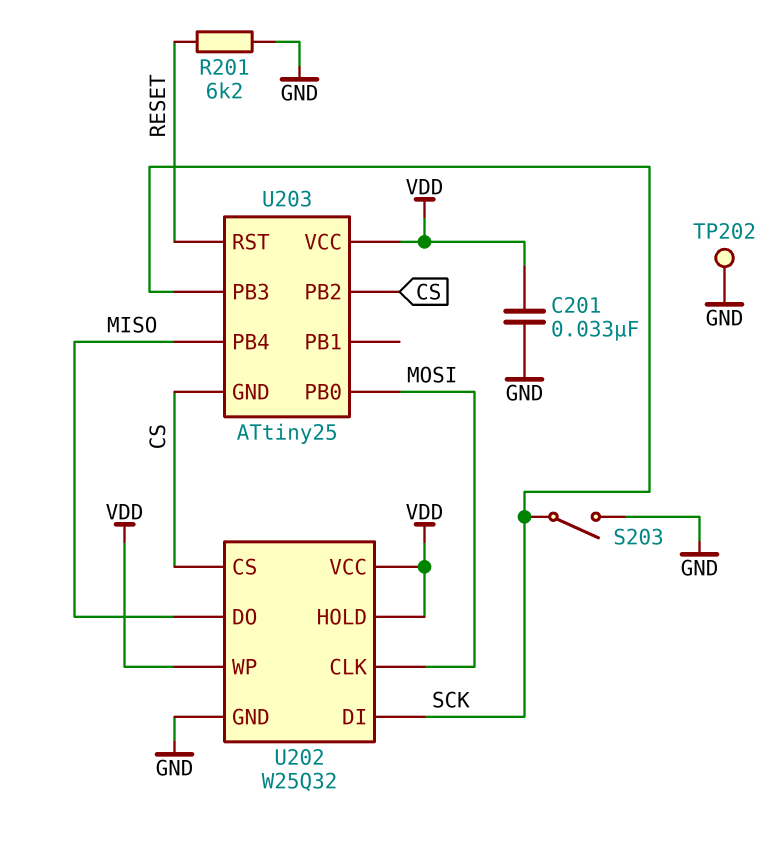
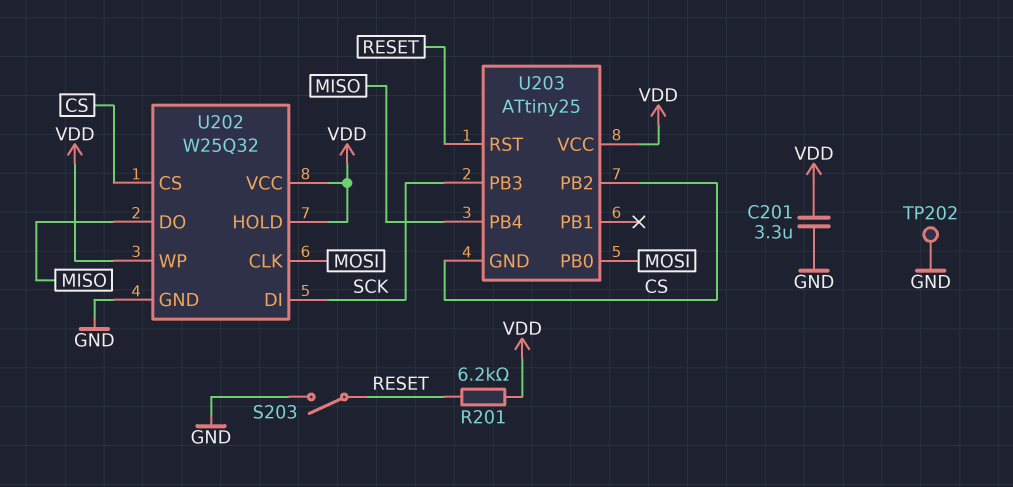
C201: 33nF (GND, VDD) -> 3.3uF (GND, VDD)
R201: 6.2k (GND, RESET) -> 6.2k (RESET, VDD)
S203: switch (GND, SCK) -> switch (GND, RESET)

